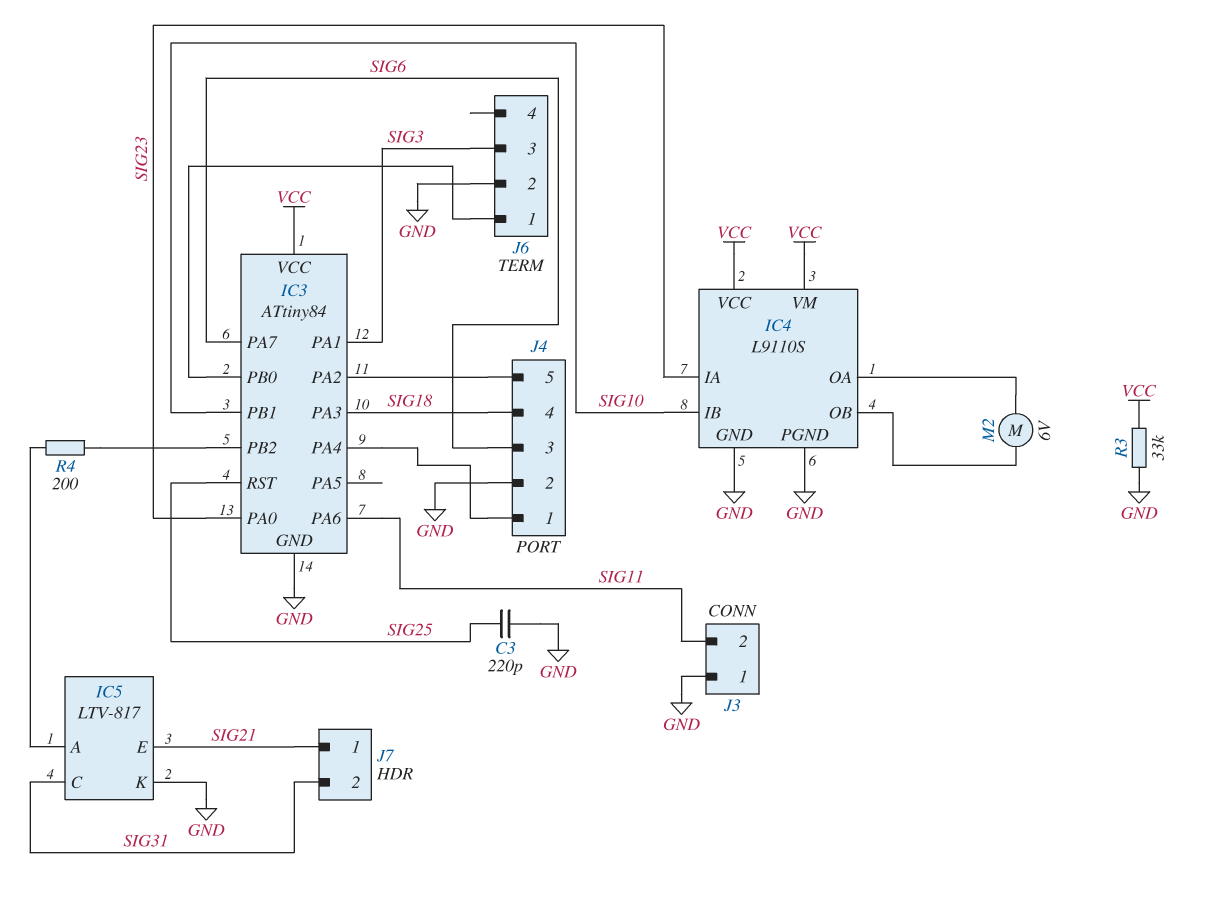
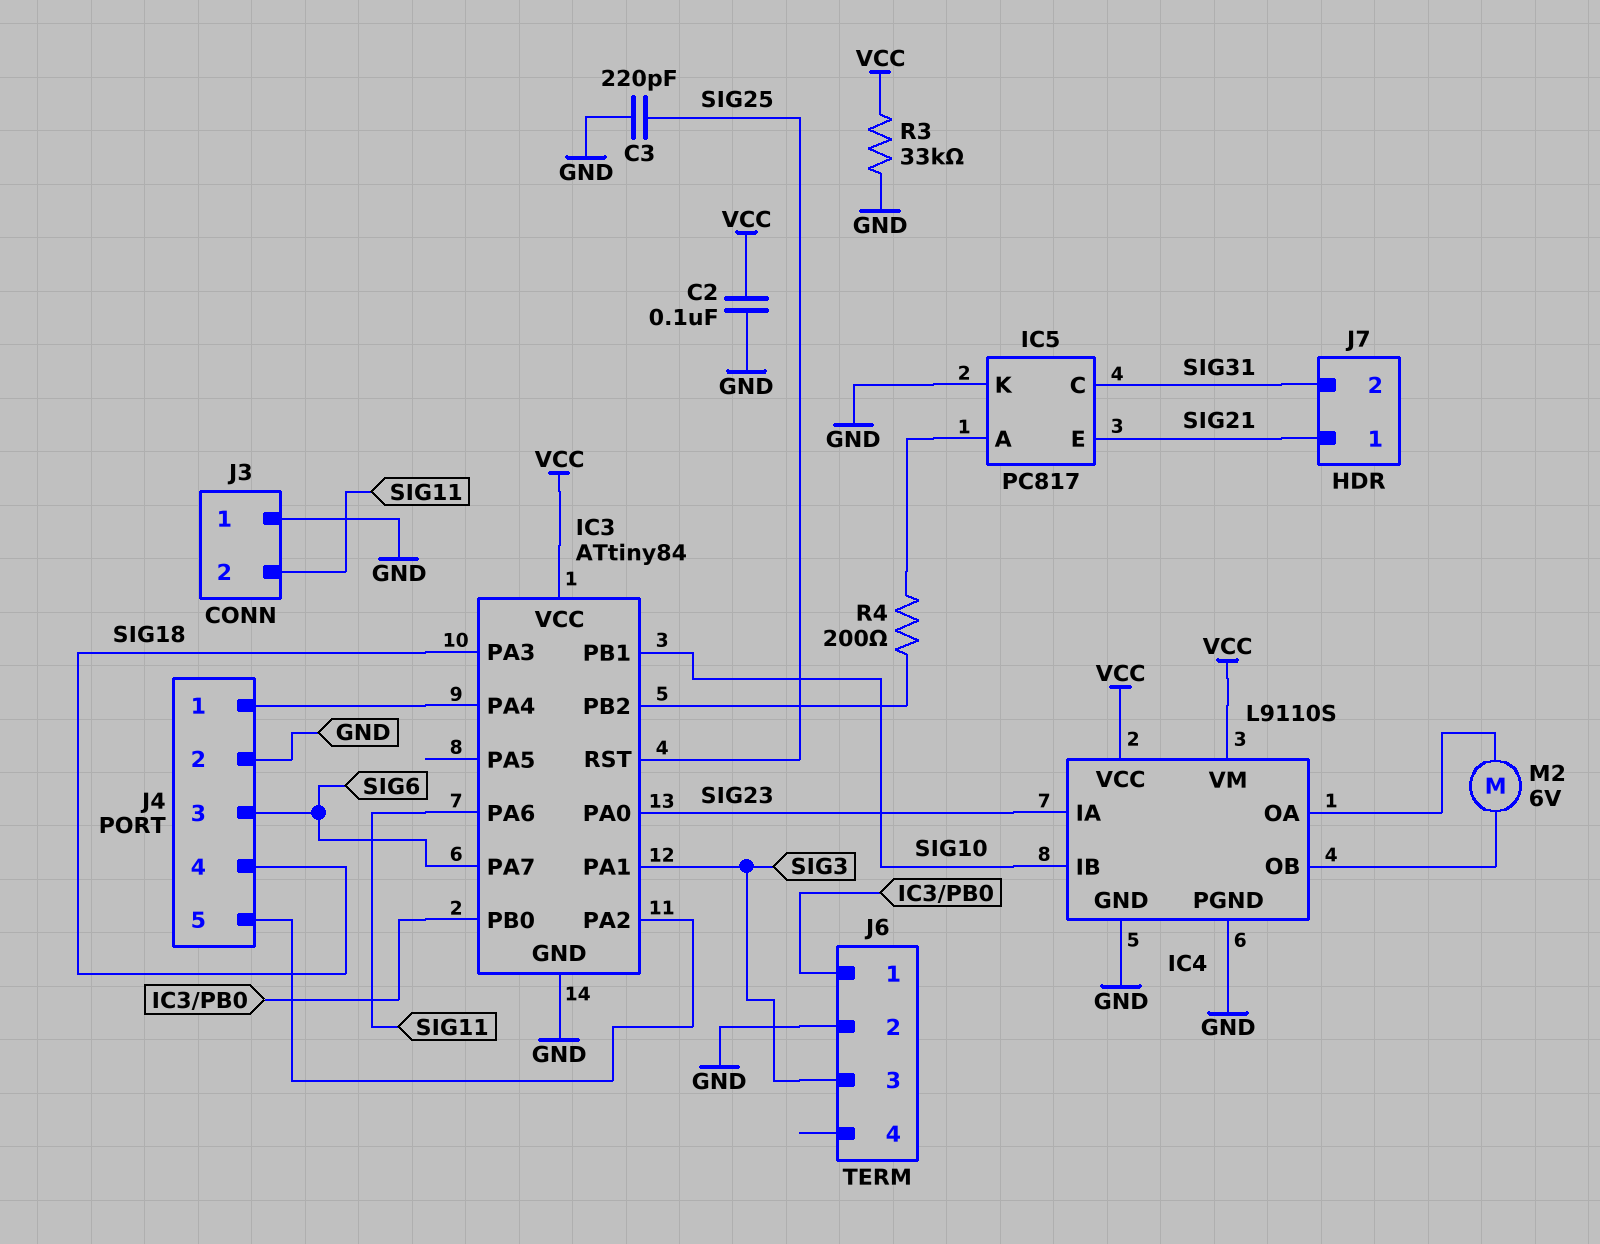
C2: none -> 100nF (GND, VCC)
IC5: LTV-817 -> PC817

